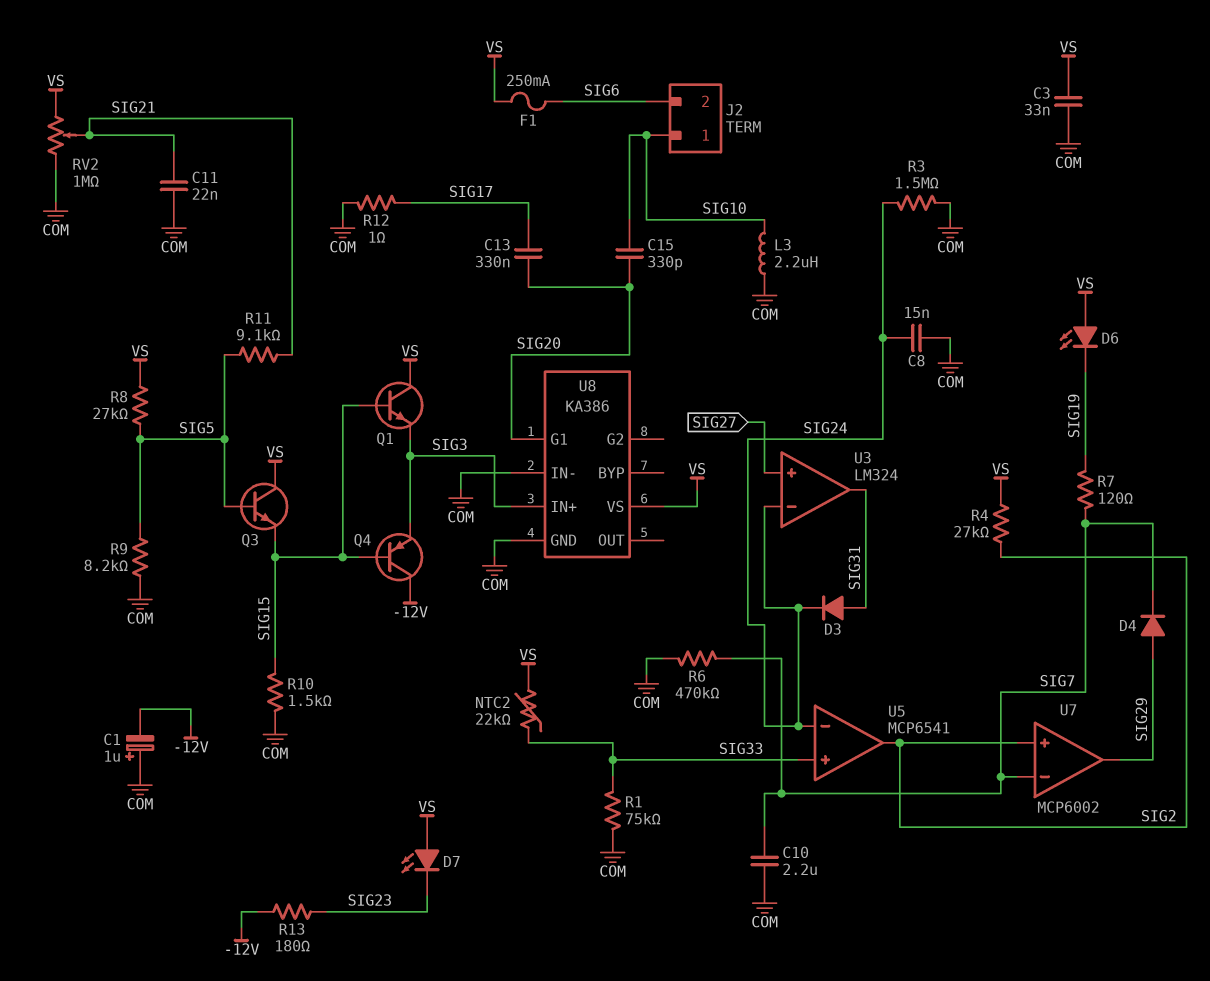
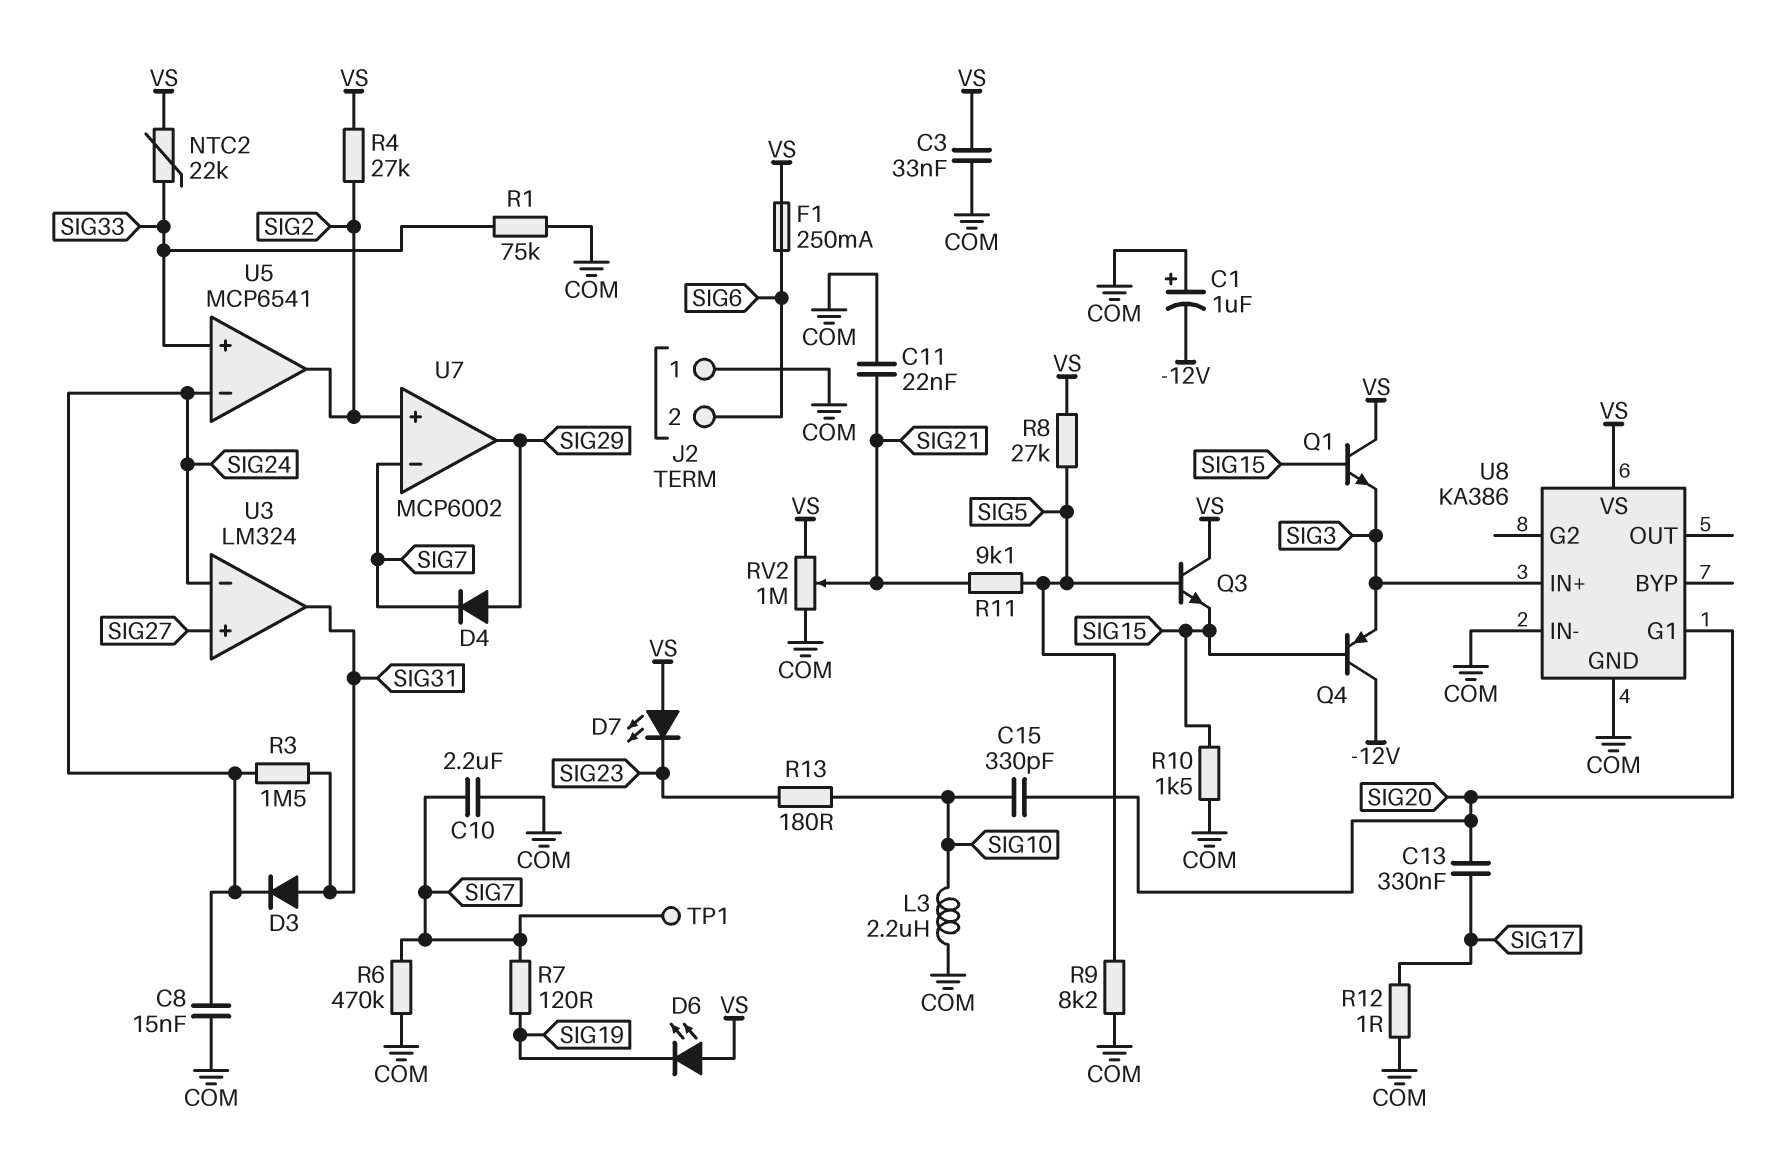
J2 pin 1: SIG10 -> COM
R3: 1.5M (COM, SIG24) -> 1.5M (SIG24, SIG31)
R13: 180 (-12V, SIG23) -> 180 (SIG10, SIG23)
TP1: none -> test point (SIG7)

